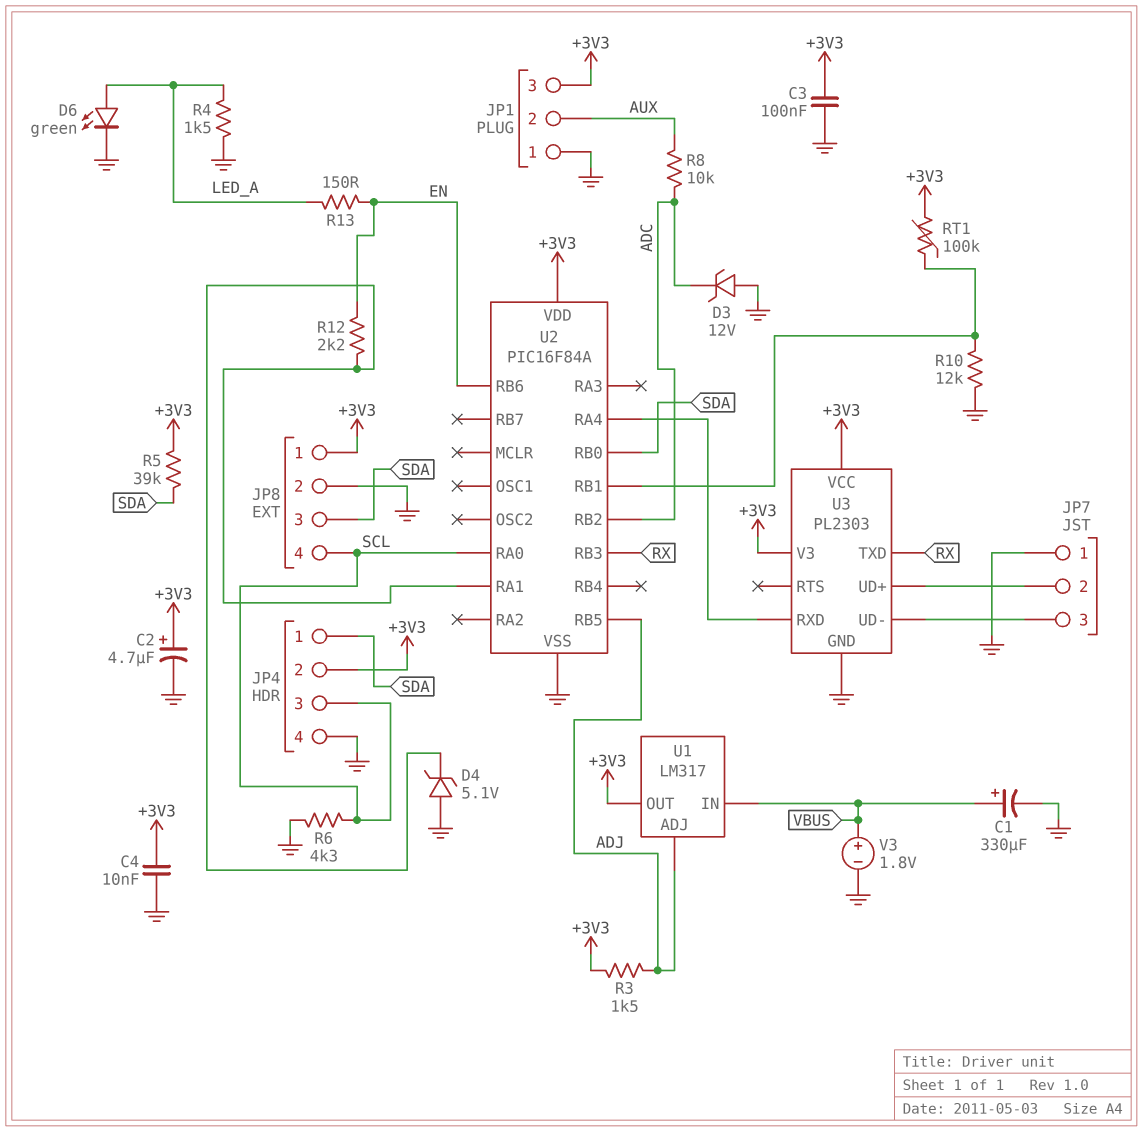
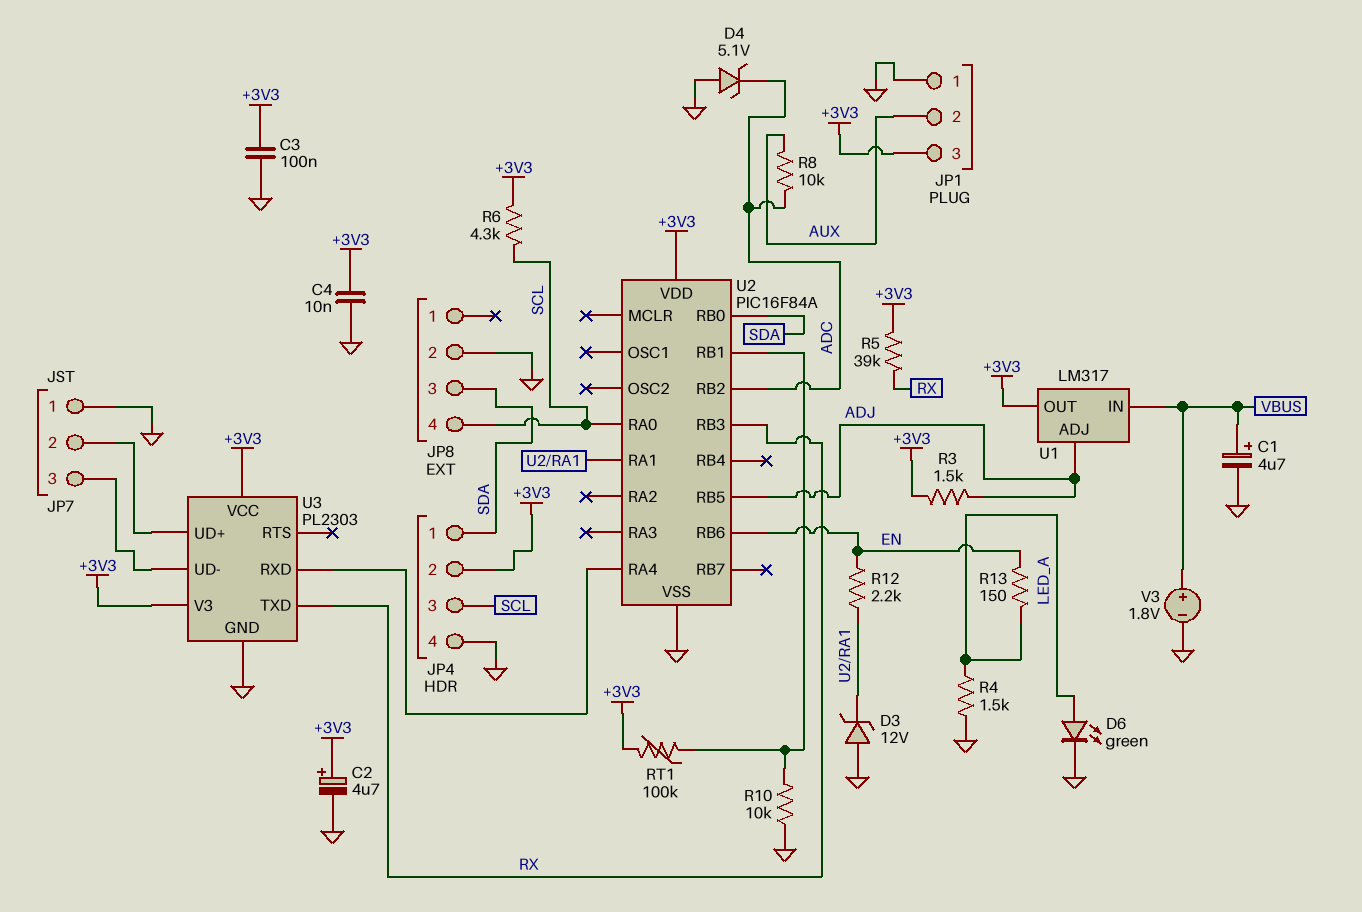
C1: 330uF (plus VBUS, minus GND) -> 4.7uF (plus VBUS, minus GND)
D3: zener 12V (A GND, K ADC) -> zener 12V (A GND, K U2/RA1)
D4: zener 5.1V (A GND, K U2/RA1) -> zener 5.1V (A GND, K ADC)
JP8 pin 1: +3V3 -> none
R5: 39k (+3V3, SDA) -> 39k (+3V3, RX)
R6: 4.3k (GND, SCL) -> 4.3k (+3V3, SCL)
R10: 12k (GND, U2/RB1) -> 10k (GND, U2/RB1)

